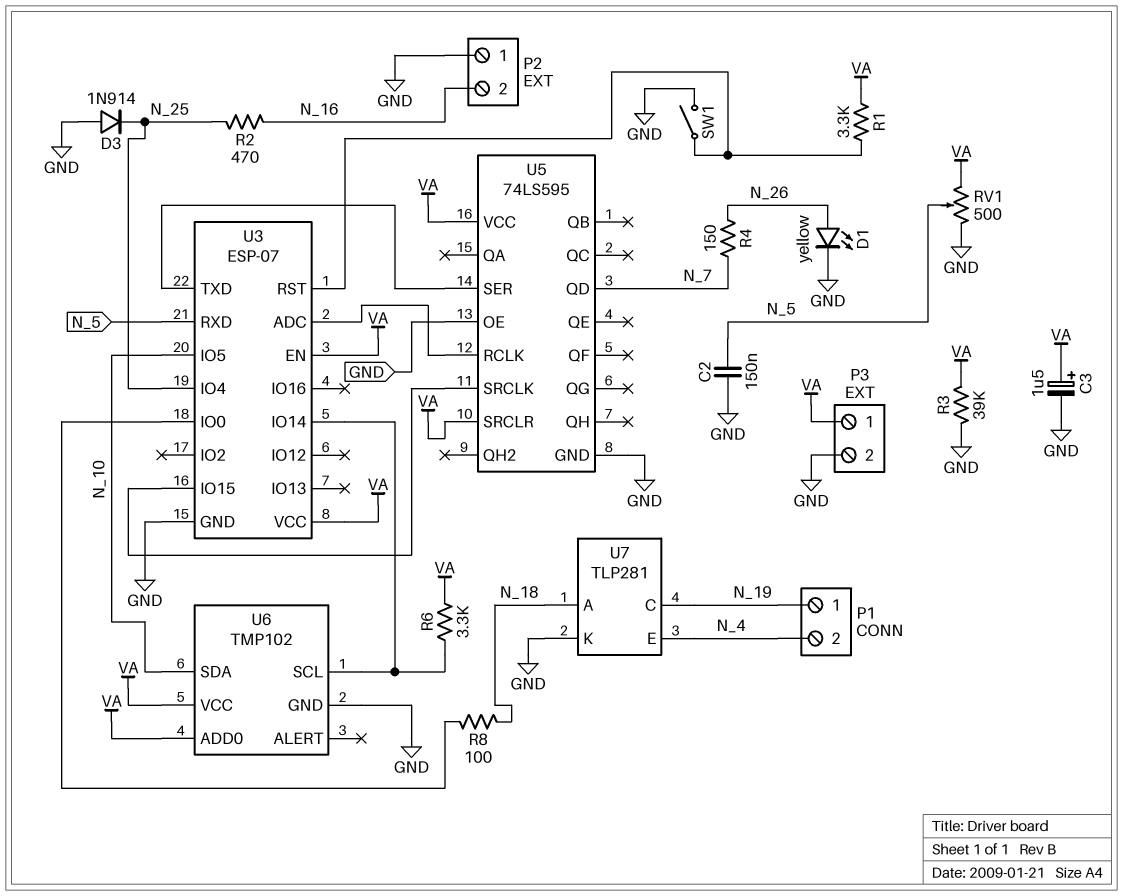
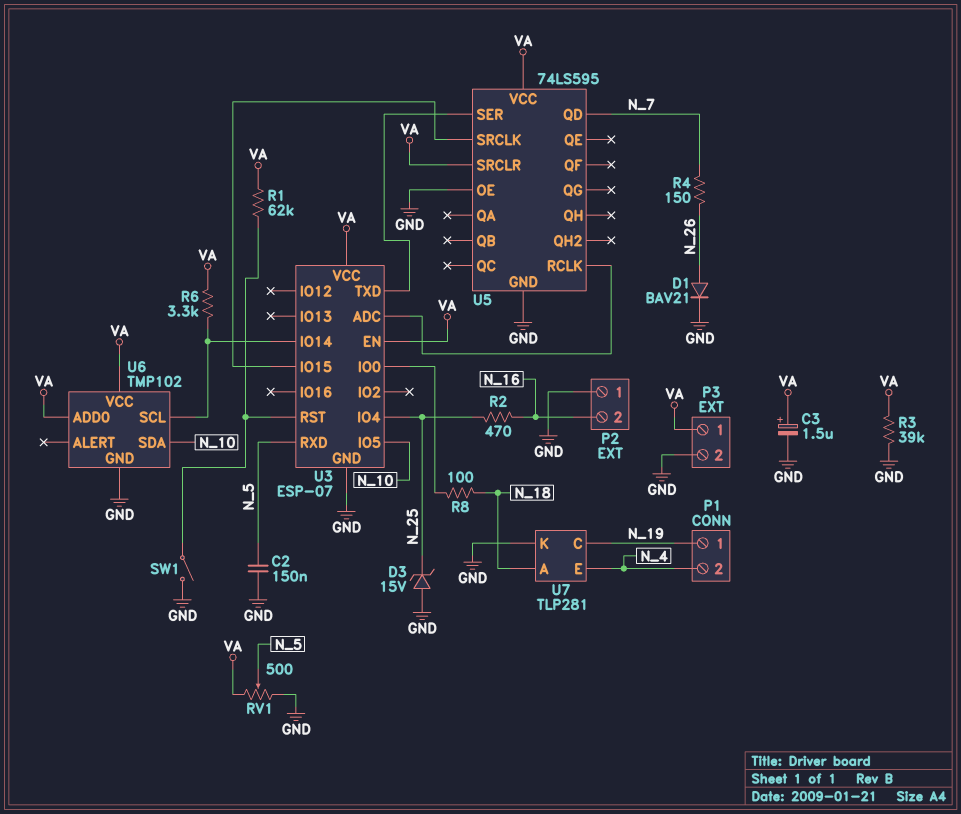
D1: LED yellow (A N_26, K GND) -> diode BAV21 (A N_26, K GND)
D3: diode 1N914 (A GND, K N_25) -> zener 15V (A GND, K N_25)
R1: 3.3k (U3/RST, VA) -> 62k (U3/RST, VA)

